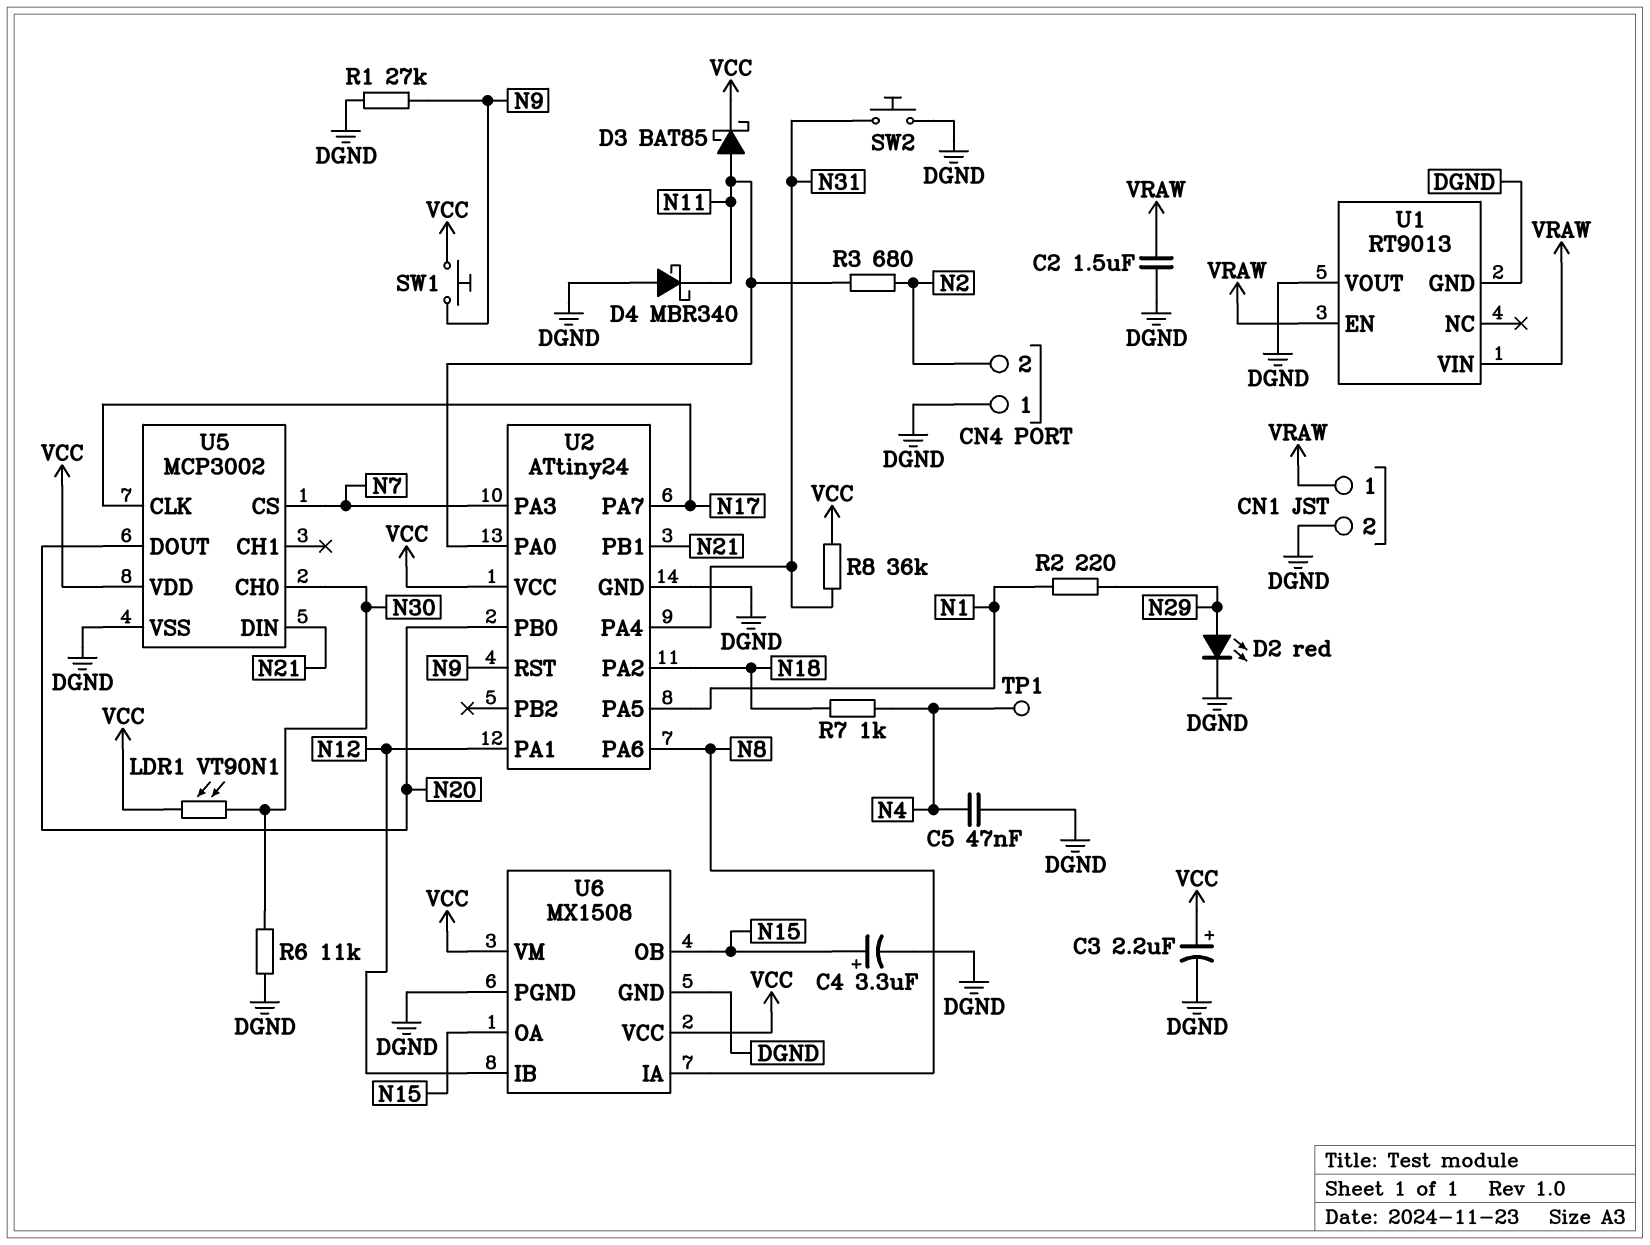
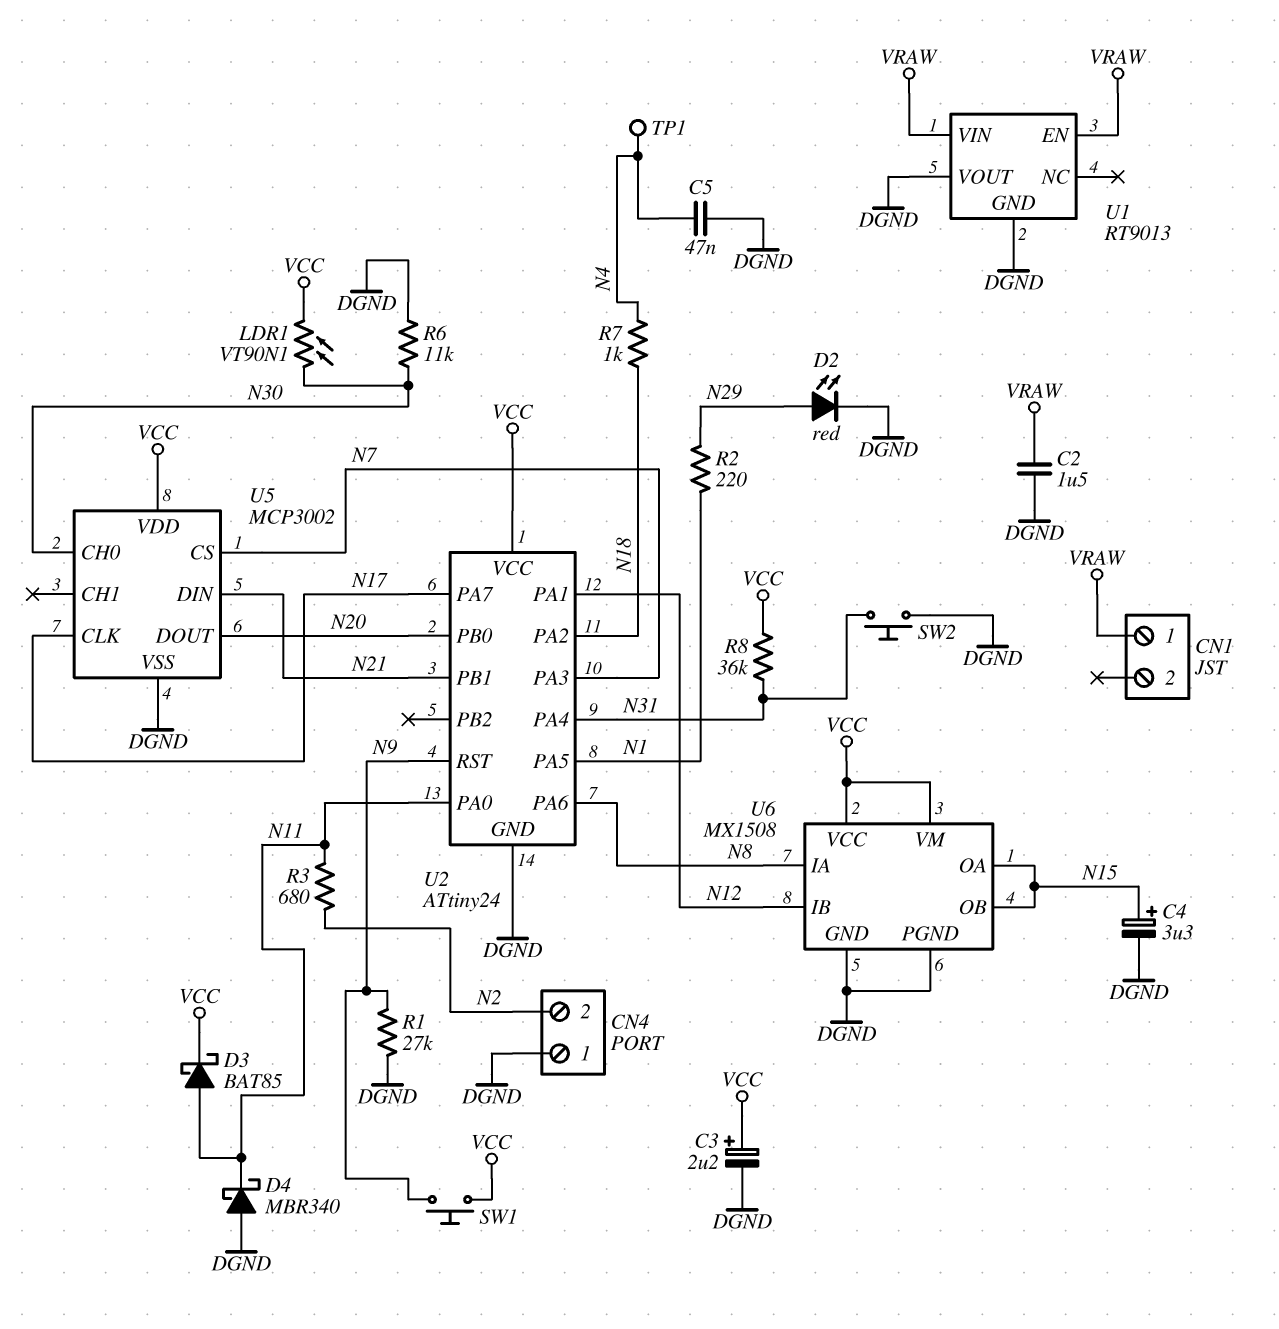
CN1 pin 2: DGND -> none

